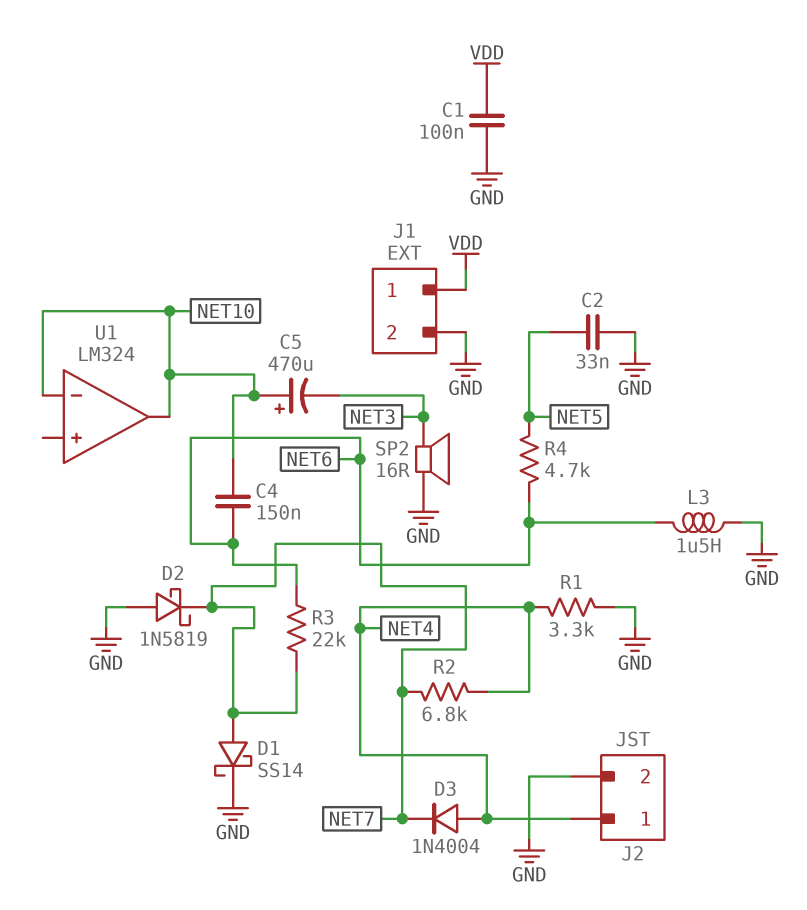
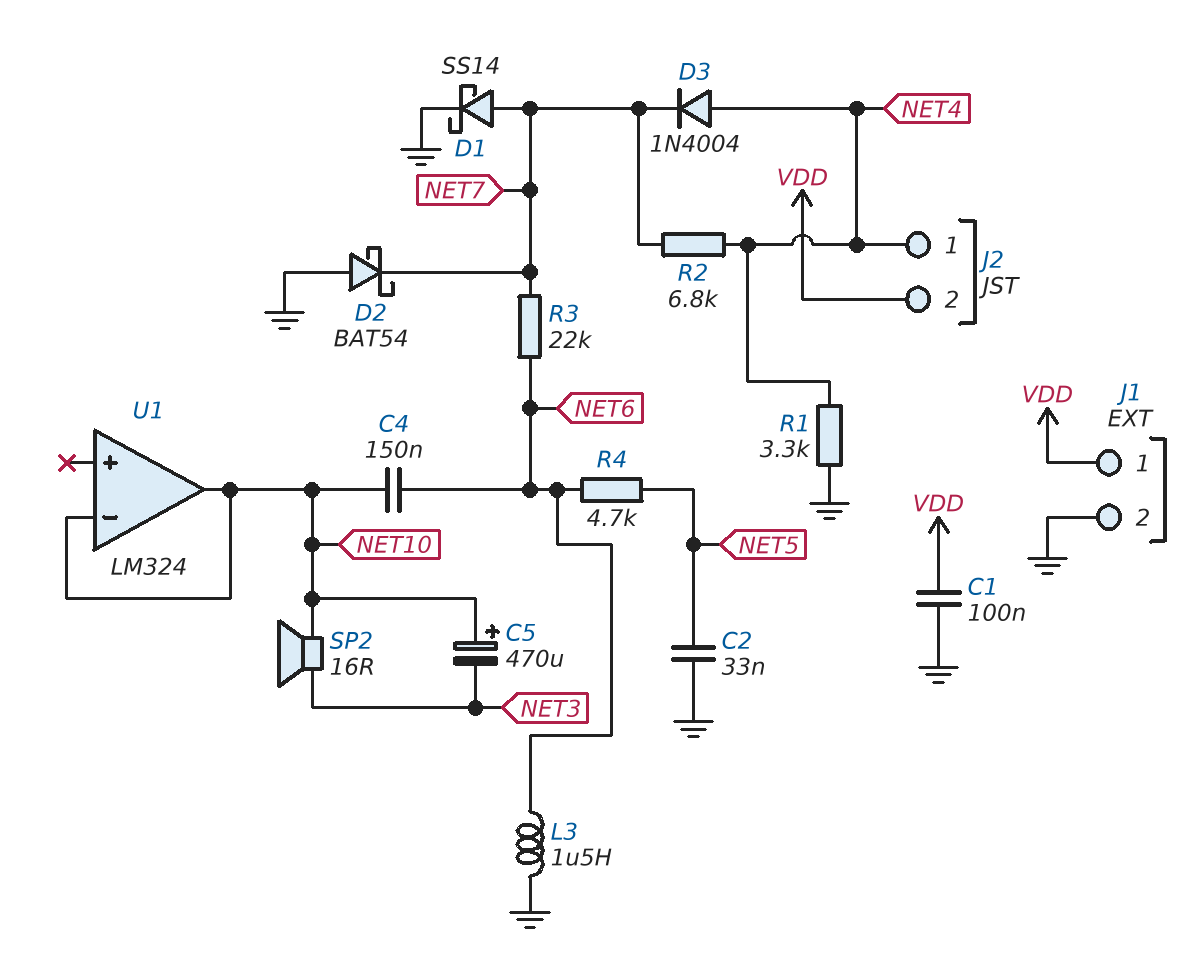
D2: schottky 1N5819 (A GND, K NET7) -> schottky BAT54 (A GND, K NET7)
J2 pin 2: GND -> VDD
SP2: speaker 16R (GND, NET3) -> speaker 16R (NET3, NET10)

